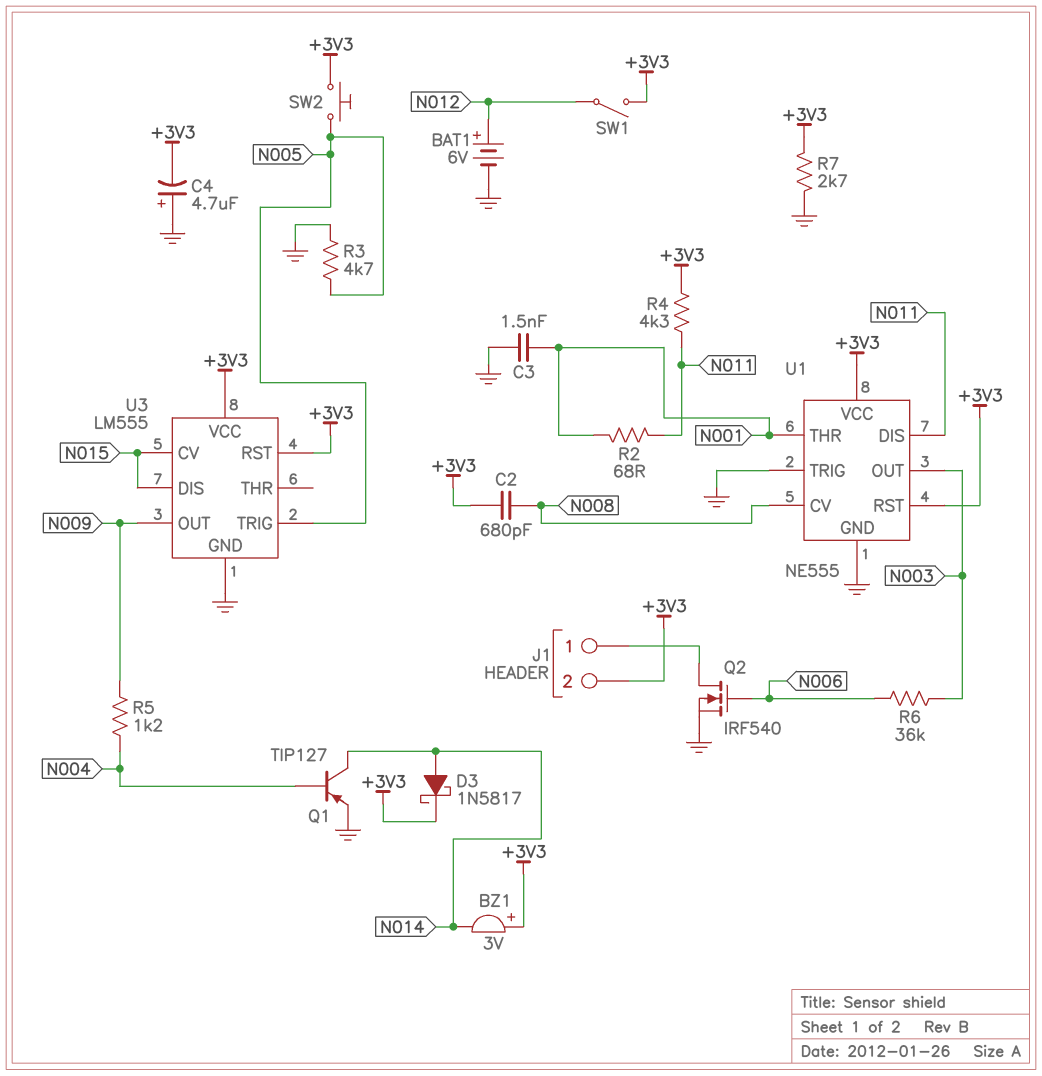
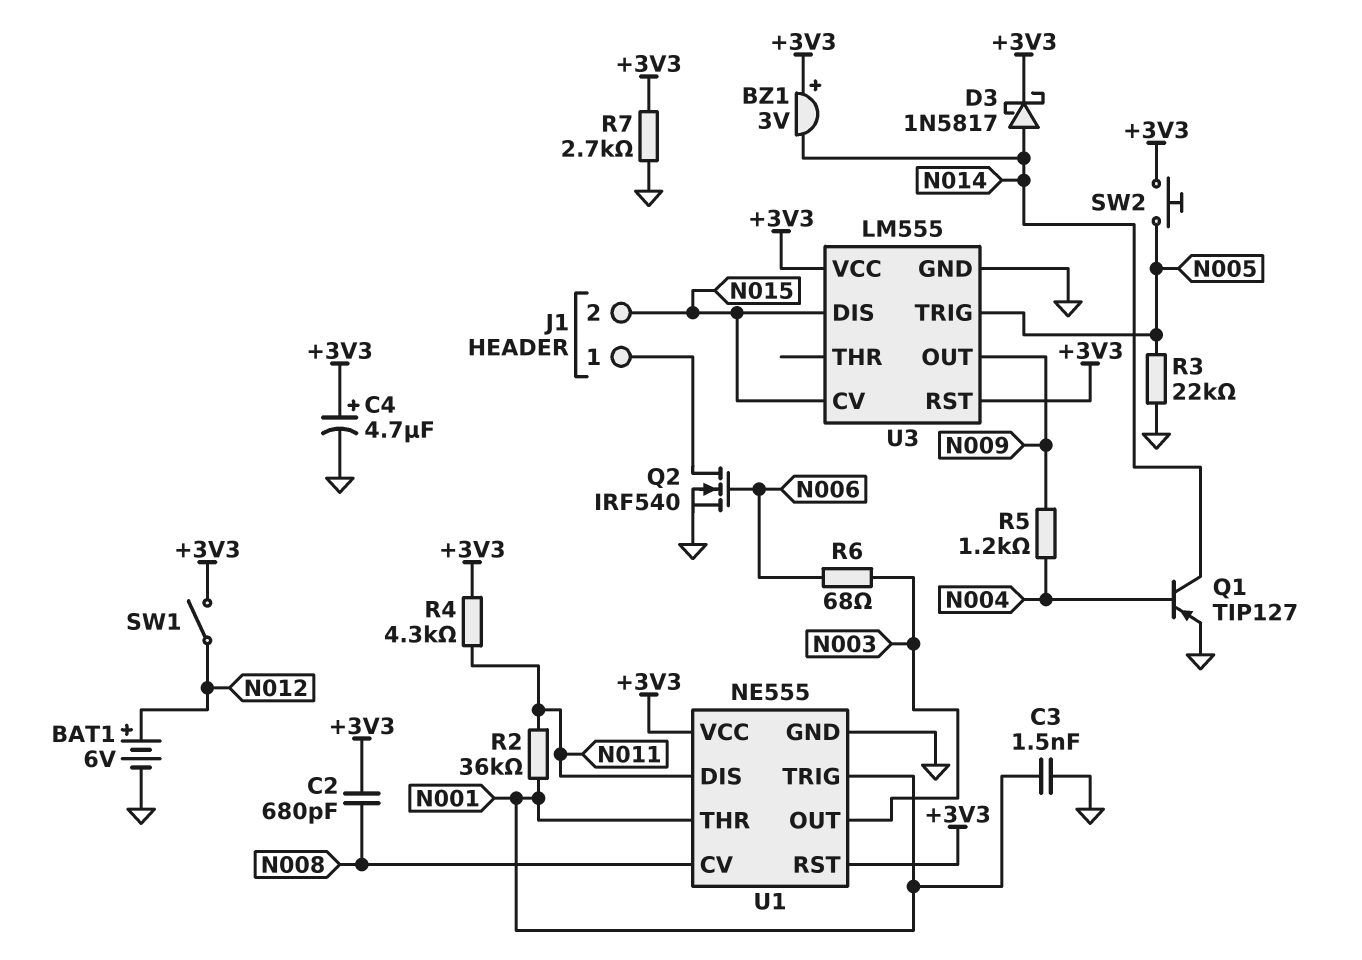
C4: 4.7uF (plus GND, minus +3V3) -> 4.7uF (plus +3V3, minus GND)
J1 pin 2: +3V3 -> N015
R2: 68 (N001, N011) -> 36k (N001, N011)
R3: 4.7k (GND, N005) -> 22k (GND, N005)
R6: 36k (N003, N006) -> 68 (N003, N006)
U1 pin TRIG: GND -> N001

